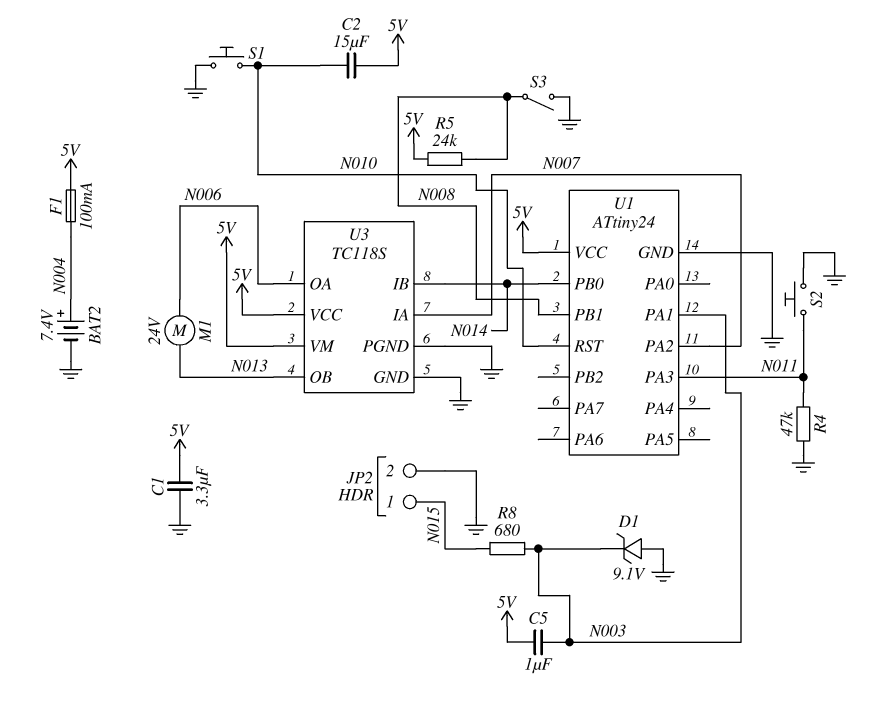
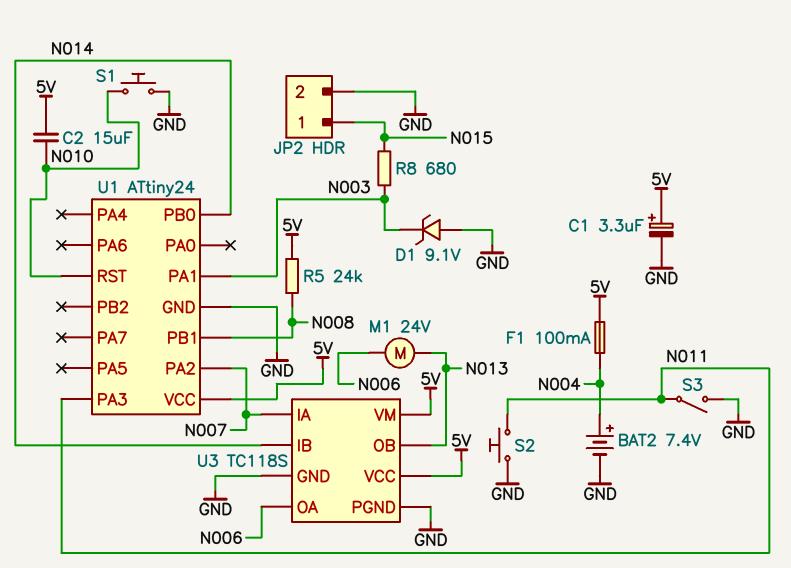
C1: 3.3uF (5V, GND) -> 3.3uF (plus 5V, minus GND)
C5: 1uF (5V, N003) -> none
R4: 47k (GND, N011) -> none
S3: switch (GND, N008) -> switch (GND, N011)

